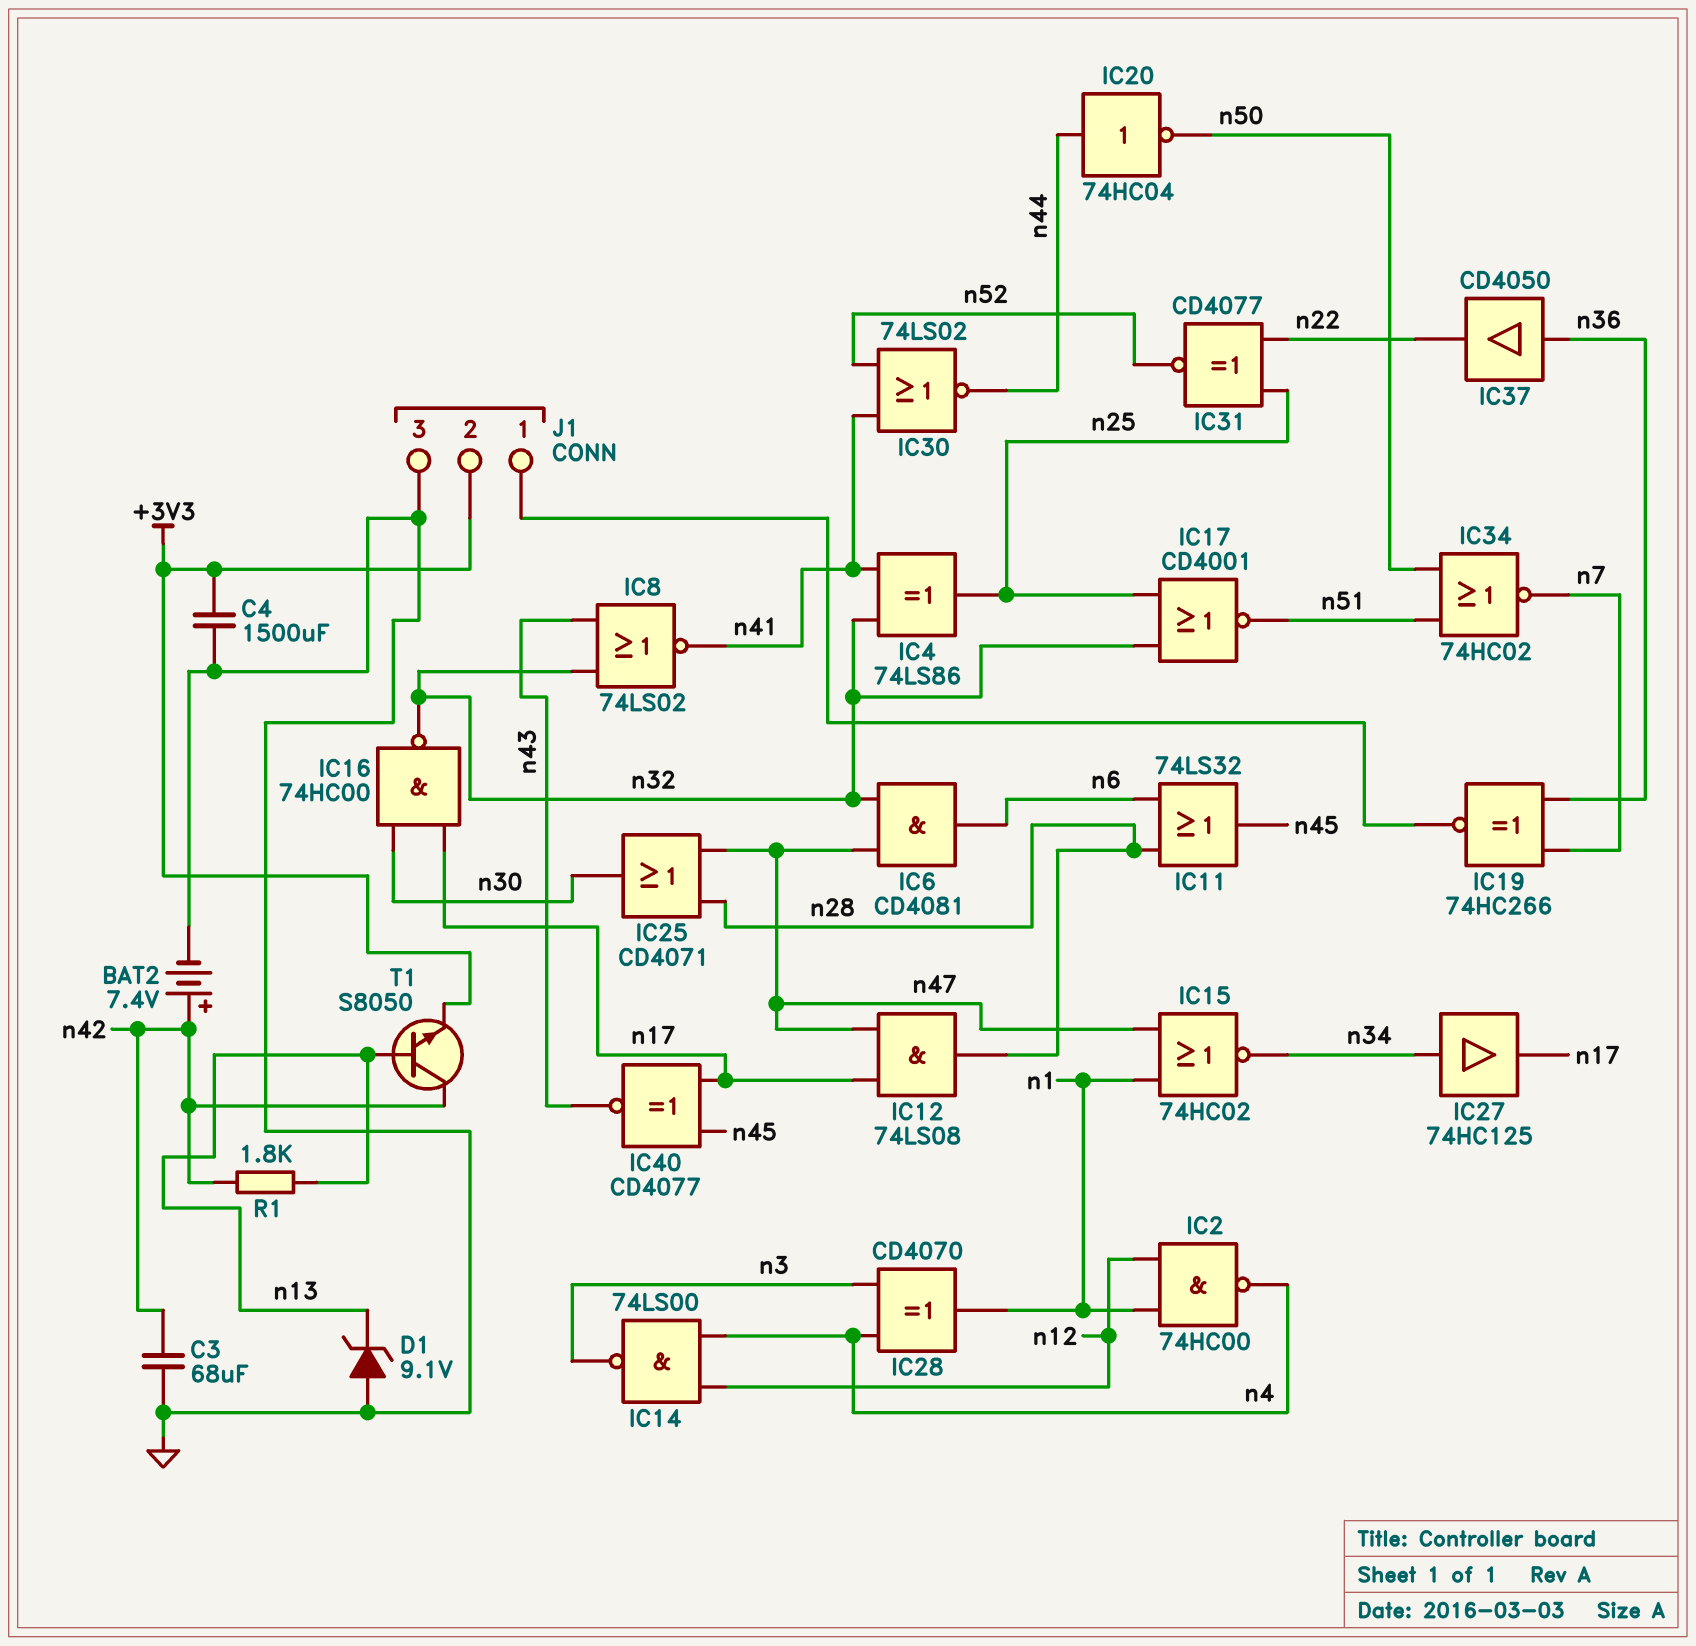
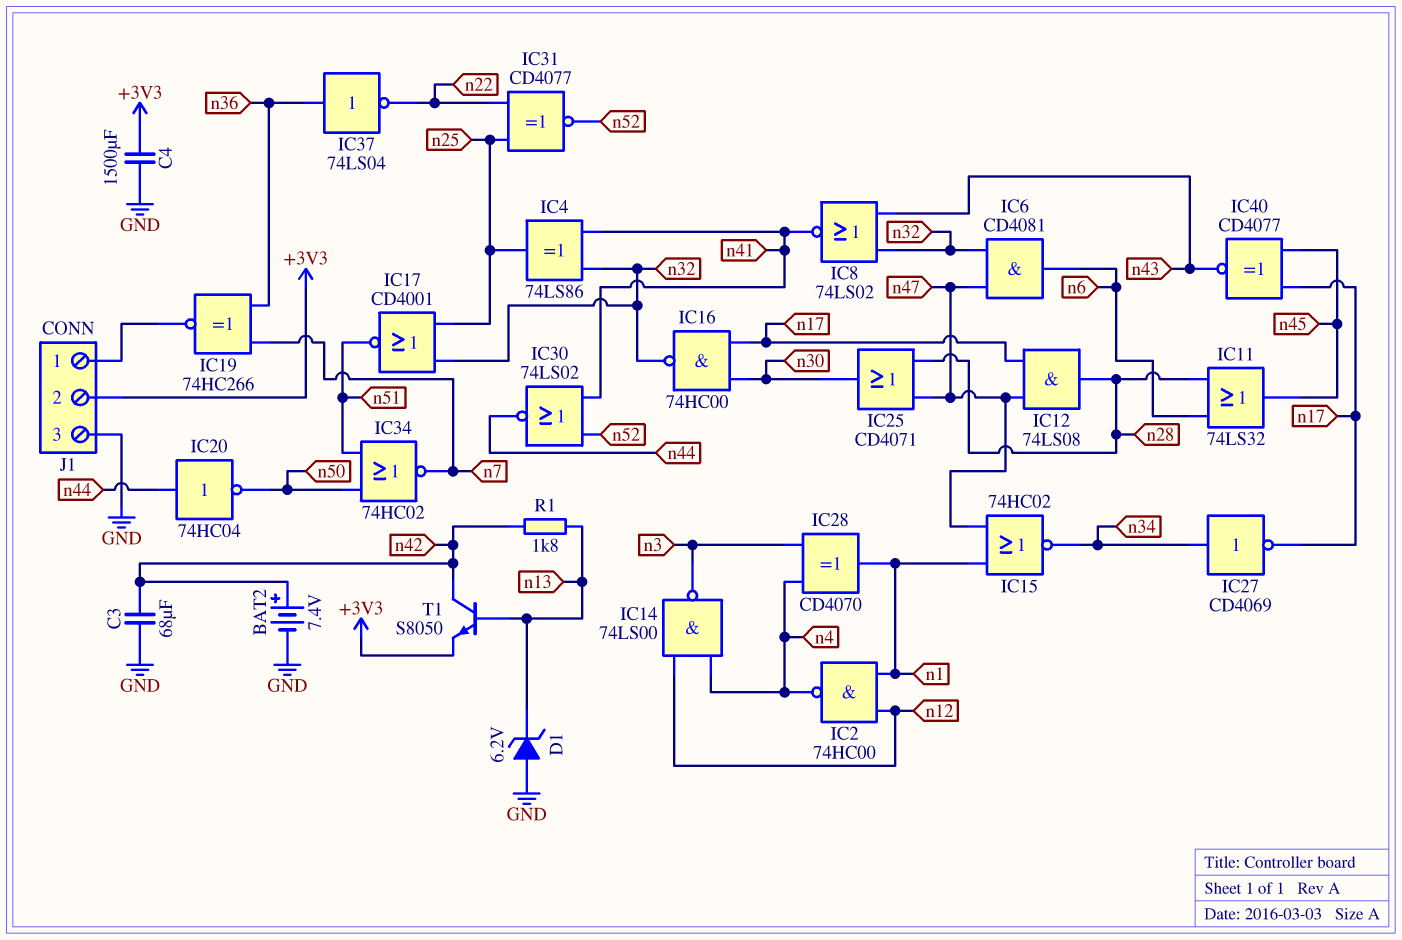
D1: zener 9.1V (A GND, K n13) -> zener 6.2V (A GND, K n13)
IC27: buffer 74HC125 (in n34, out n17) -> NOT CD4069 (in n34, out n17)
IC37: buffer CD4050 (in n36, out n22) -> NOT 74LS04 (in n36, out n22)

